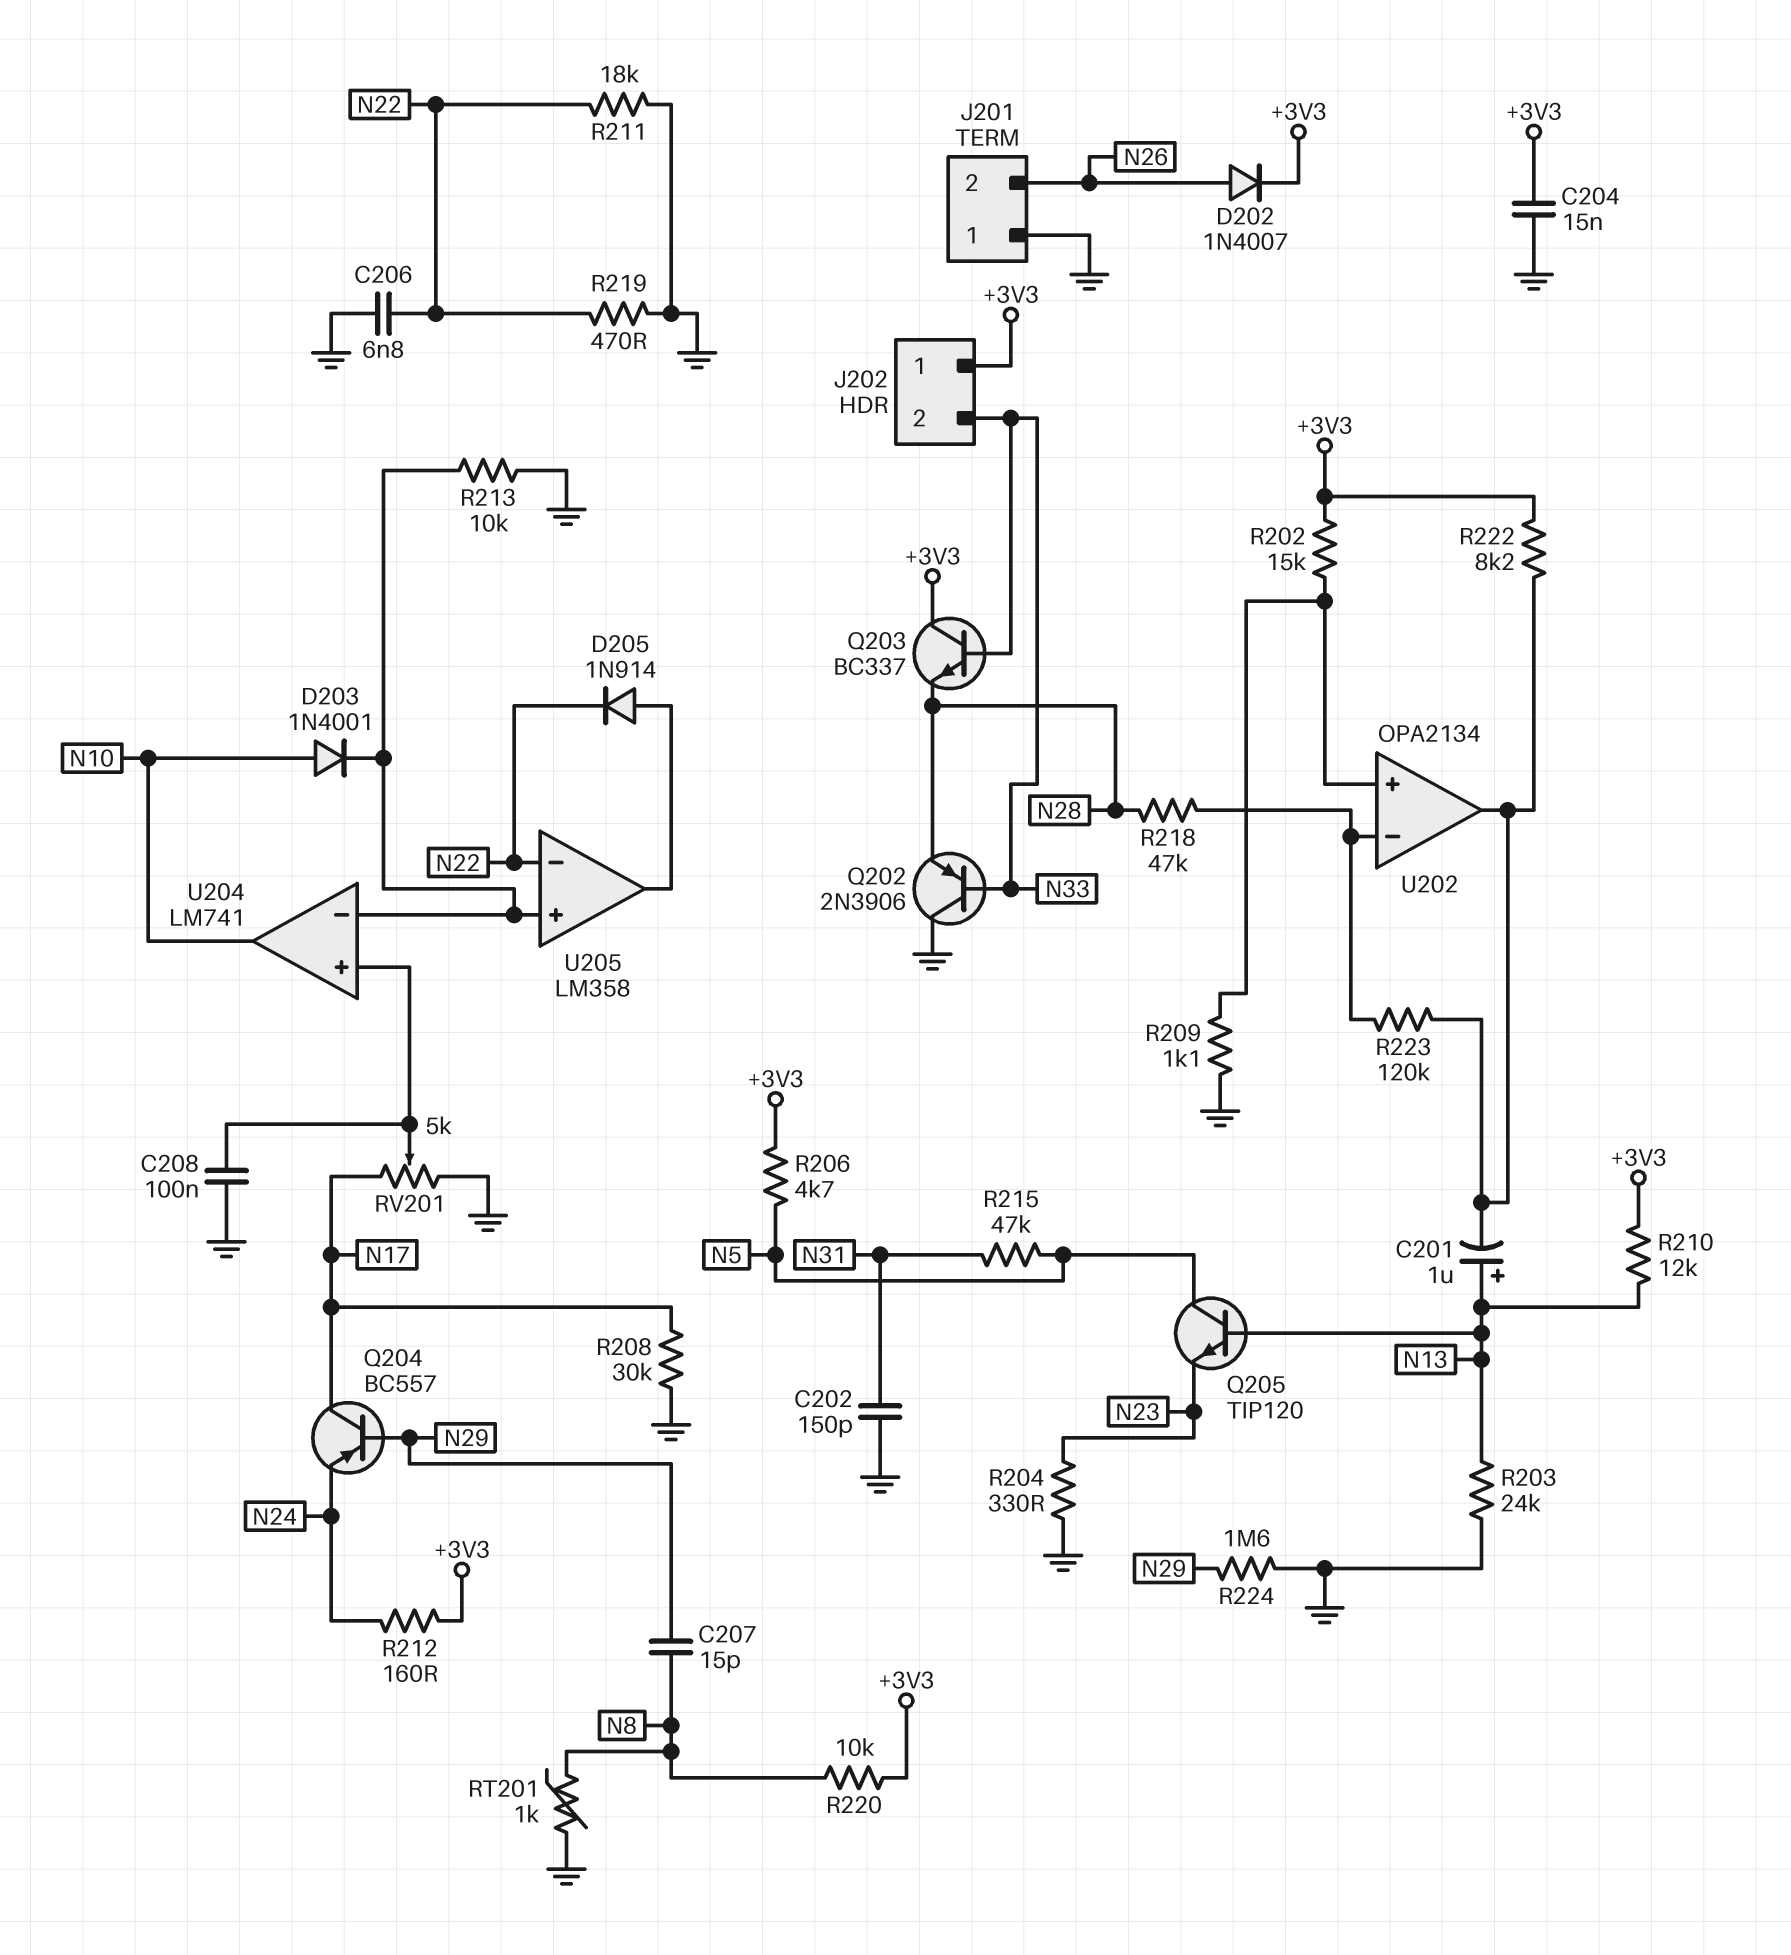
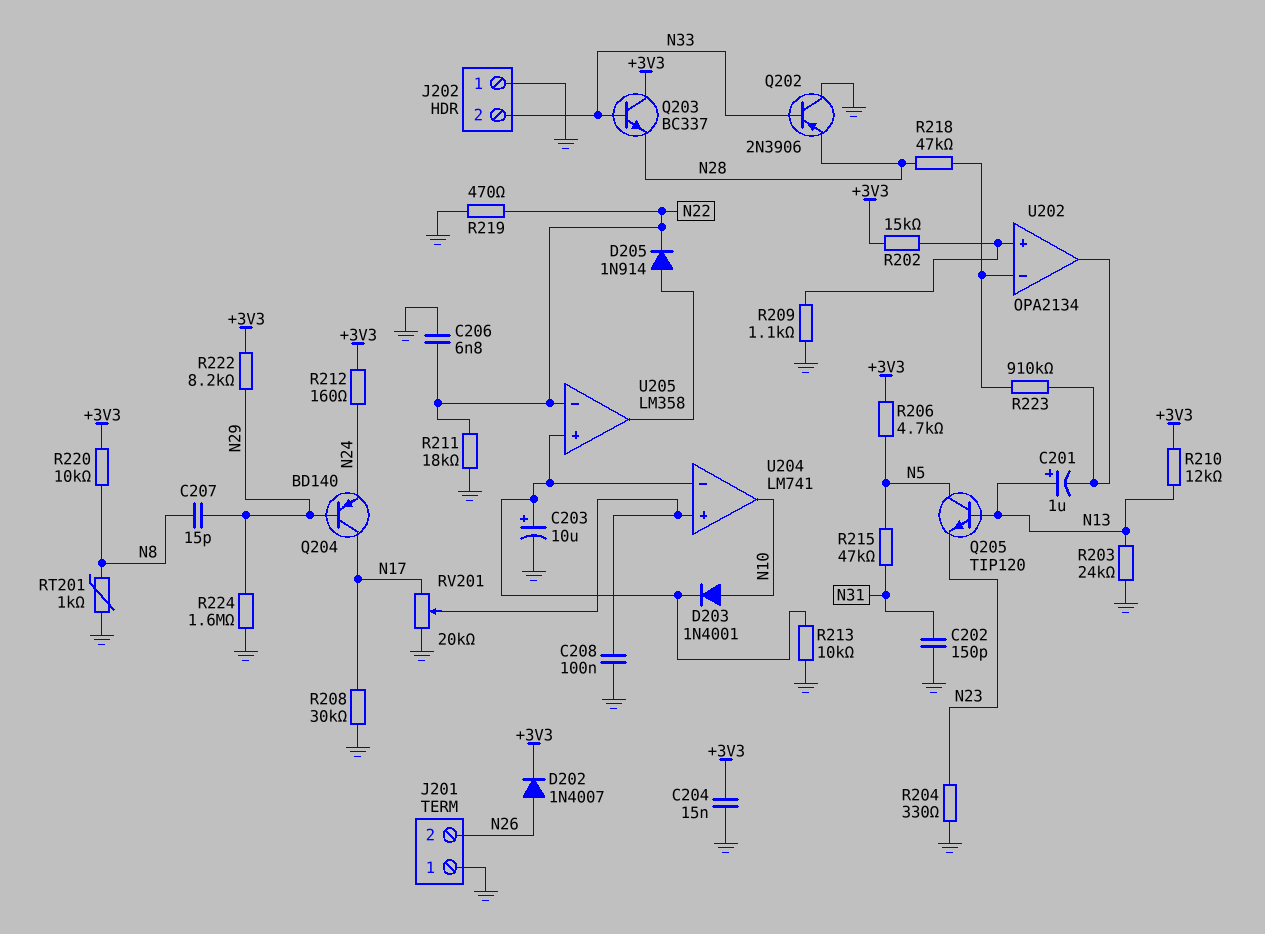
C203: none -> 10uF (plus U204/in-, minus GND)
J202 pin 1: +3V3 -> GND
Q204: PNP BC557 (B N29, C N17, E N24) -> PNP BD140 (B N29, C N17, E N24)
R222: 8.2k (+3V3, U202/out) -> 8.2k (+3V3, N29)
R223: 120k (U202/in-, U202/out) -> 910k (U202/in-, U202/out)
RV201: 5k (GND, N17, wiper U204/in+) -> 20k (GND, N17, wiper U204/in+)

